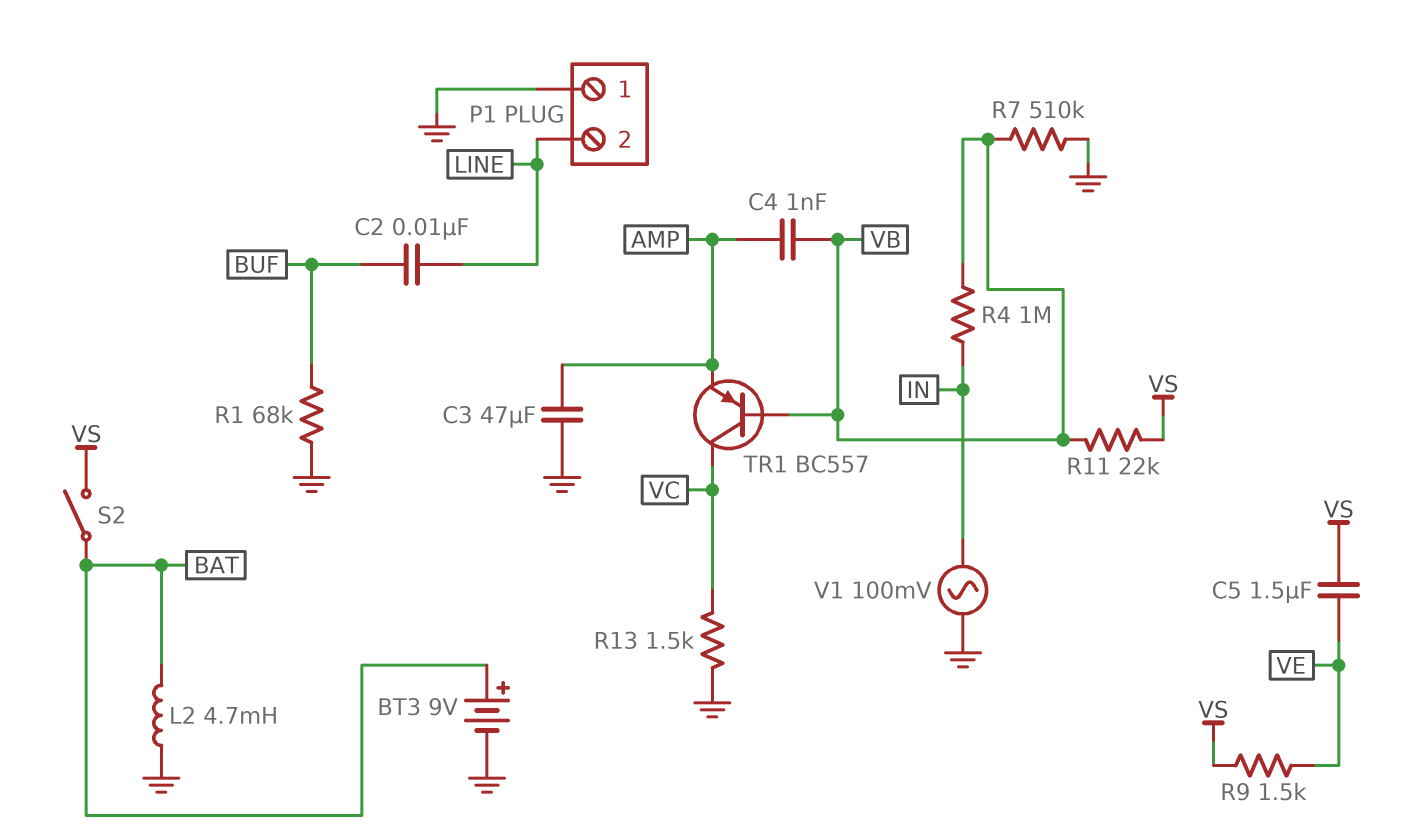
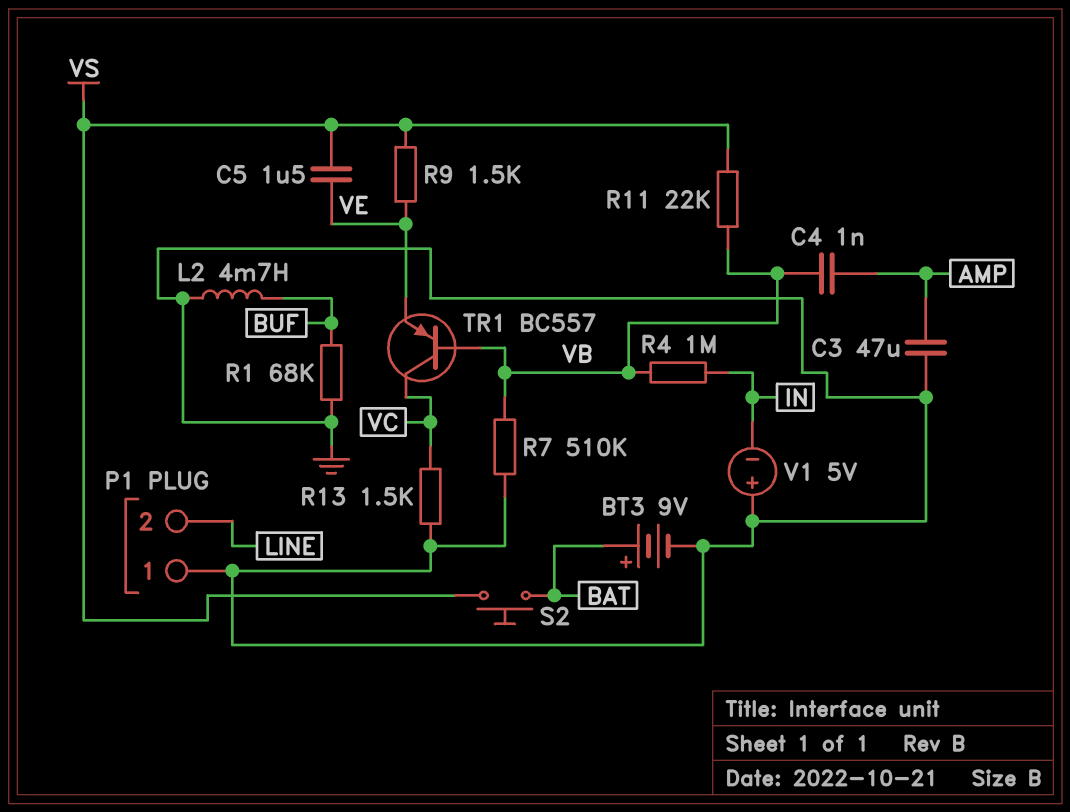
C2: 10nF (BUF, LINE) -> none
L2: 4.7mH (BAT, GND) -> 4.7mH (BUF, GND)
S2: switch (BAT, VS) -> button (BAT, VS)
TR1: PNP BC557 (B VB, C VC, E AMP) -> PNP BC557 (B VB, C VC, E VE)
V1: AC 100mV (GND, IN) -> 5V (plus GND, minus IN)

